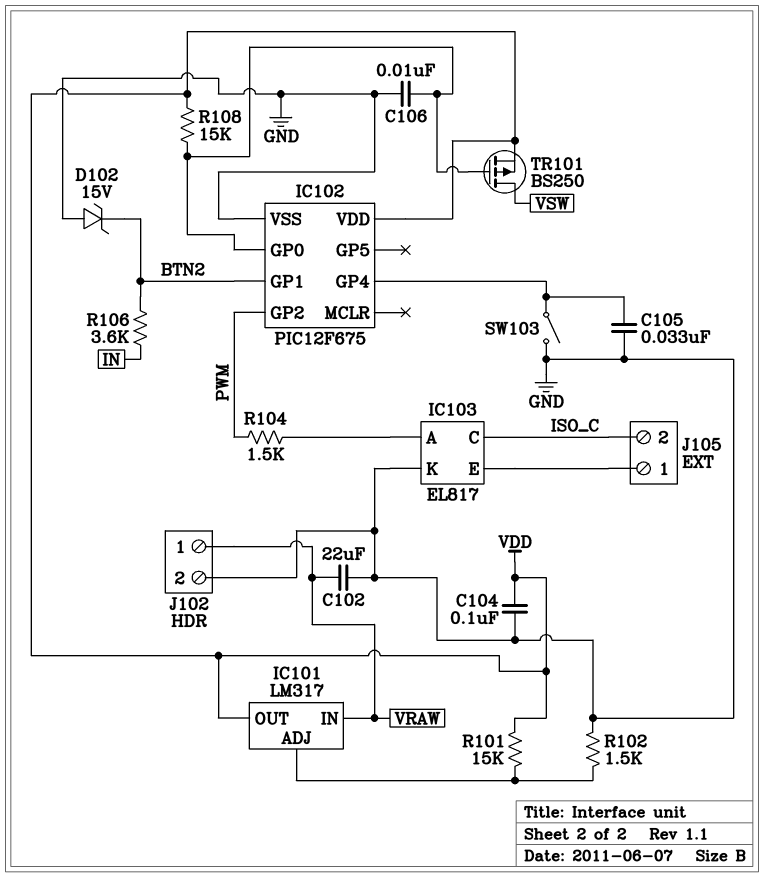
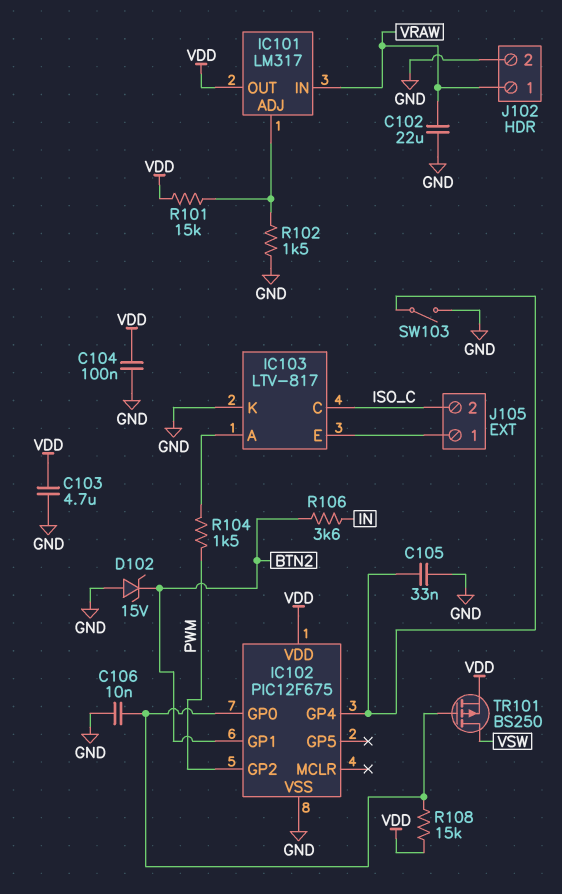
C103: none -> 4.7uF (GND, VDD)
IC103: EL817 -> LTV-817

